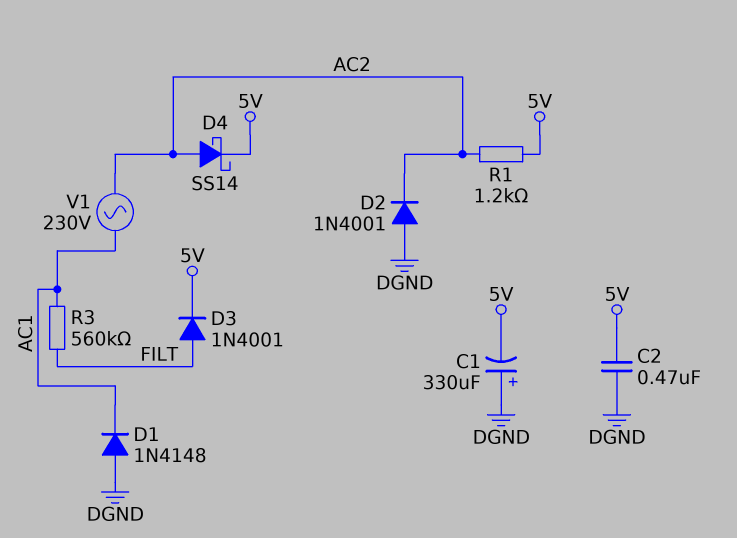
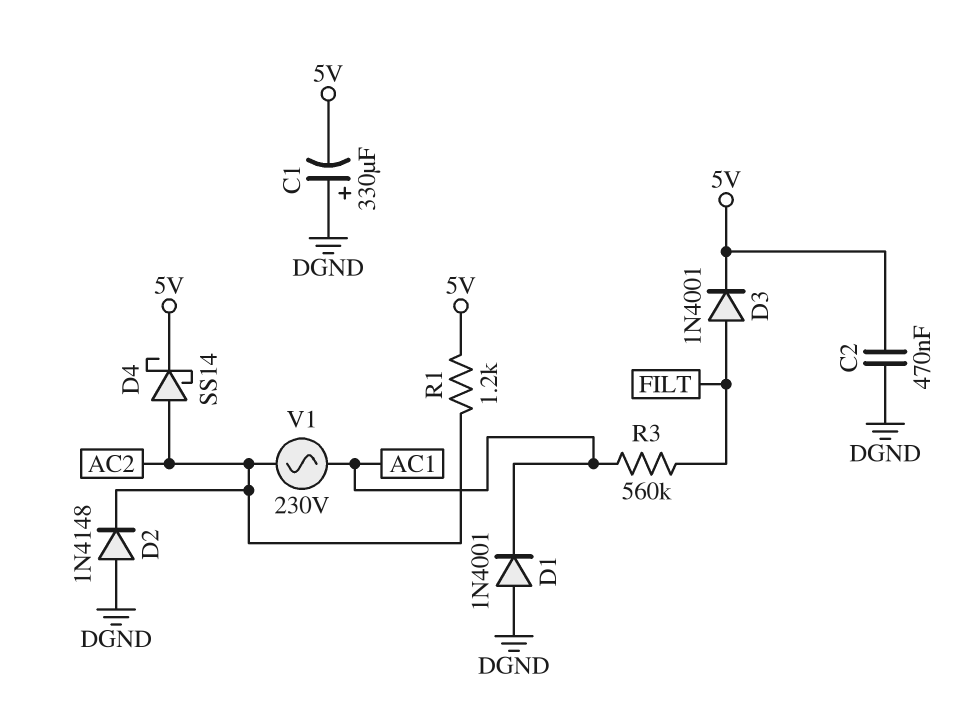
D1: diode 1N4148 (A DGND, K AC1) -> diode 1N4001 (A DGND, K AC1)
D2: diode 1N4001 (A DGND, K AC2) -> diode 1N4148 (A DGND, K AC2)

